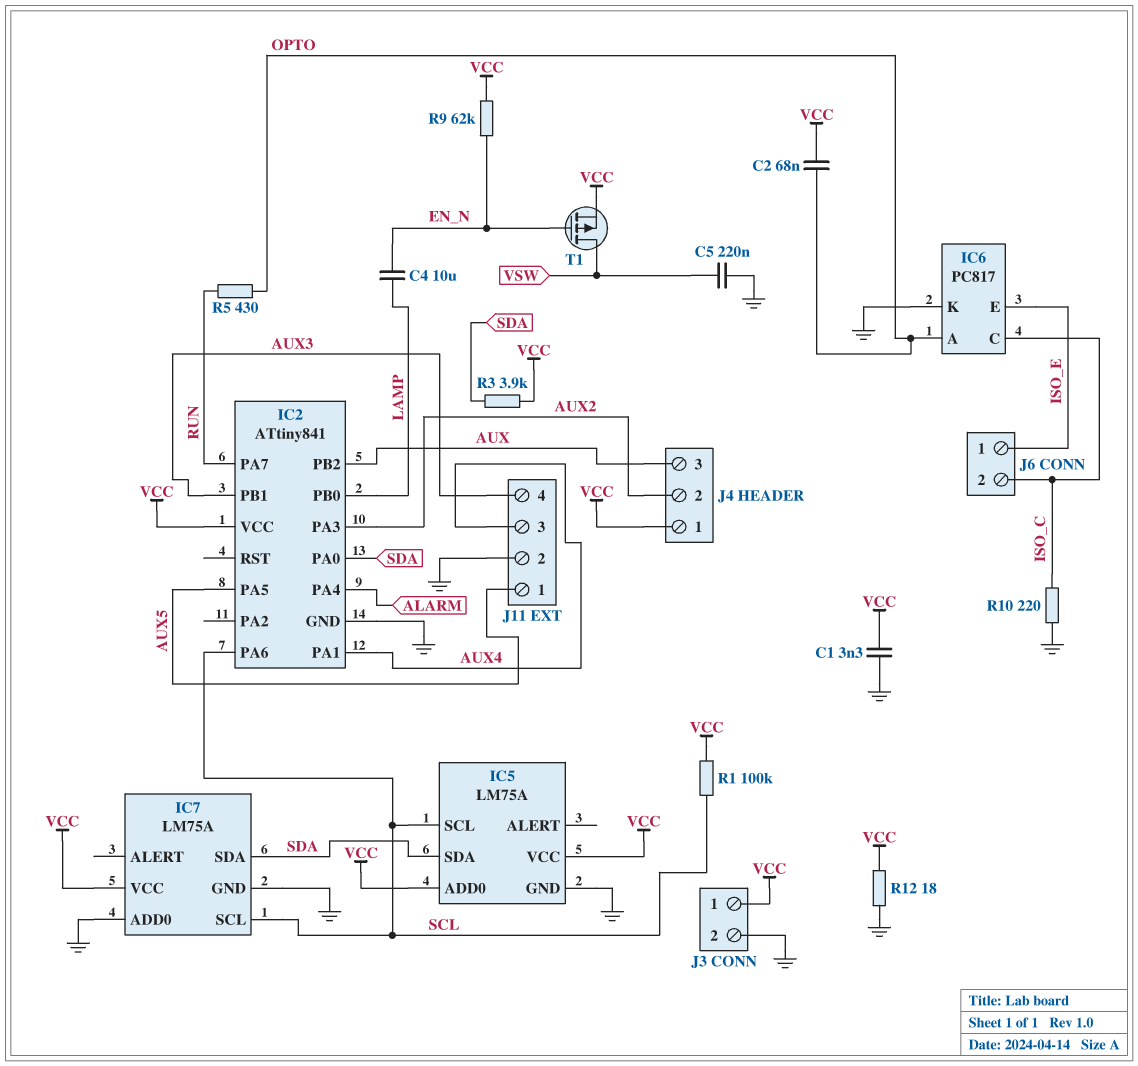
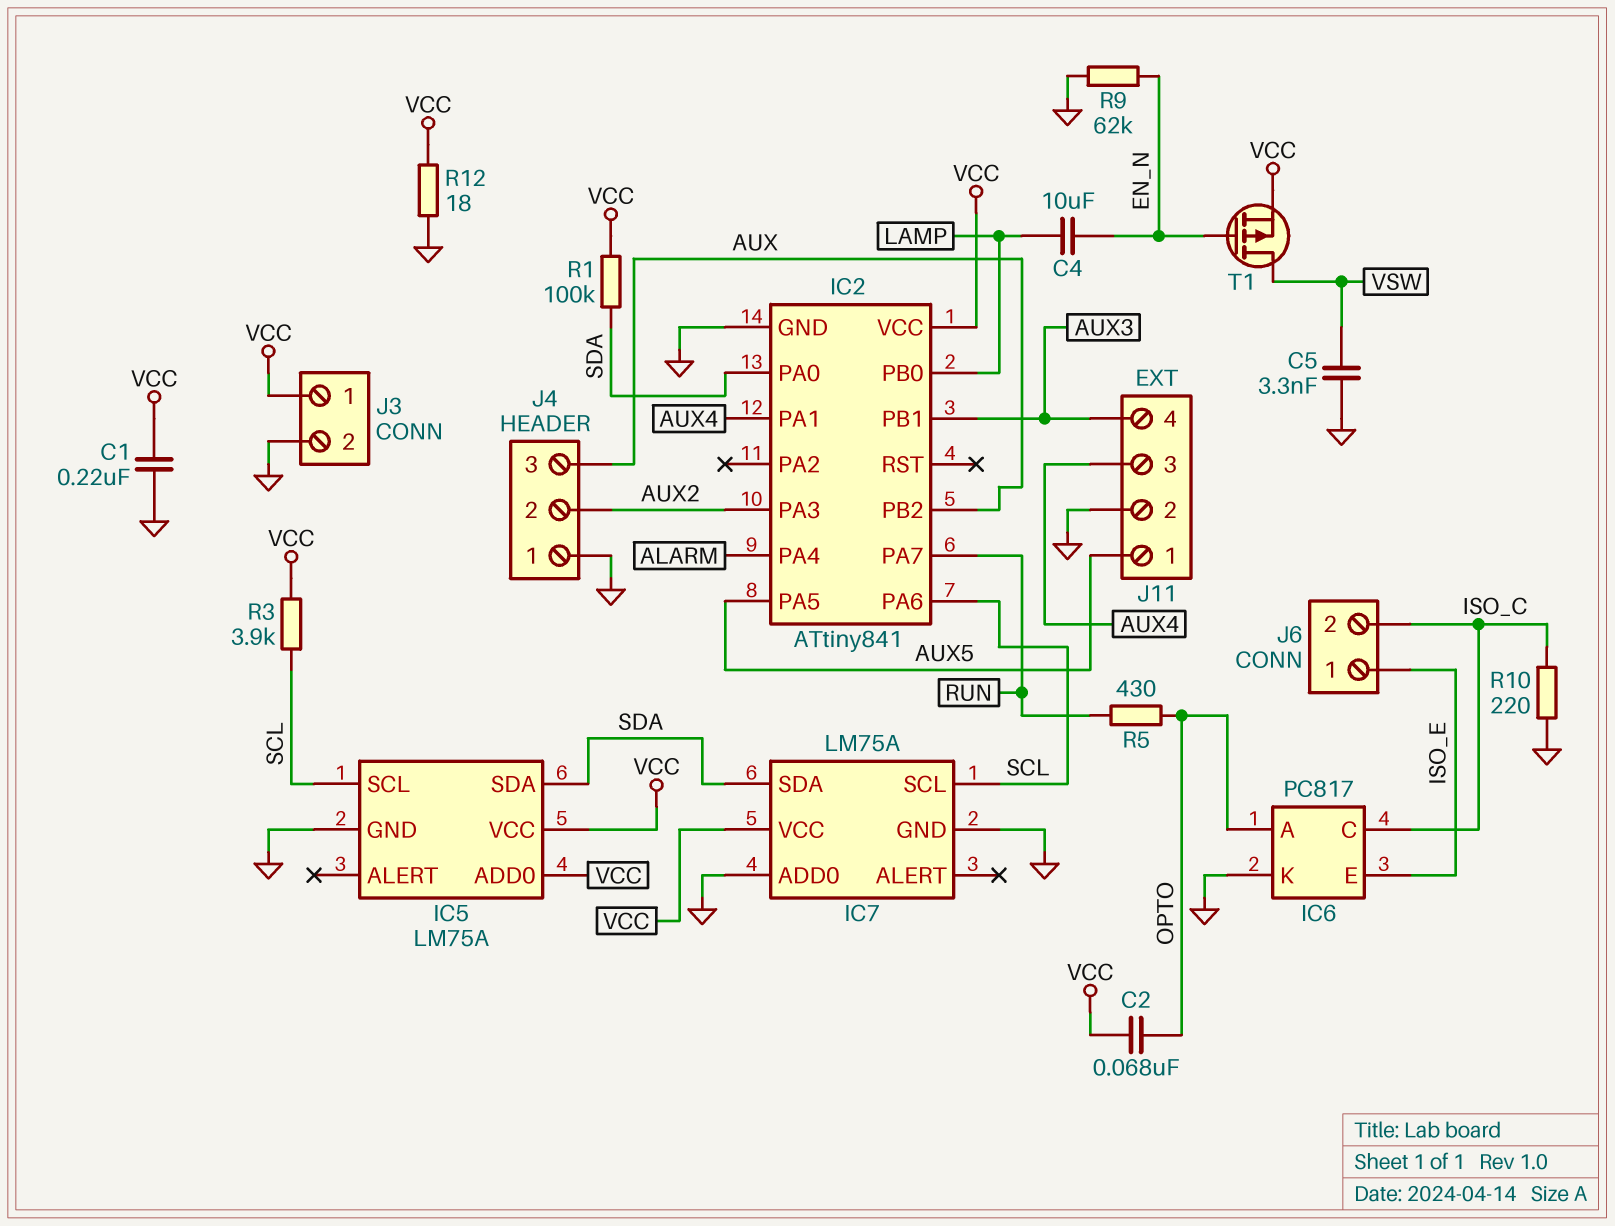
C1: 3.3nF (GND, VCC) -> 220nF (GND, VCC)
C5: 220nF (GND, VSW) -> 3.3nF (GND, VSW)
J4 pin 1: VCC -> GND
R1: 100k (SCL, VCC) -> 100k (SDA, VCC)
R3: 3.9k (SDA, VCC) -> 3.9k (SCL, VCC)
R9: 62k (EN_N, VCC) -> 62k (EN_N, GND)

